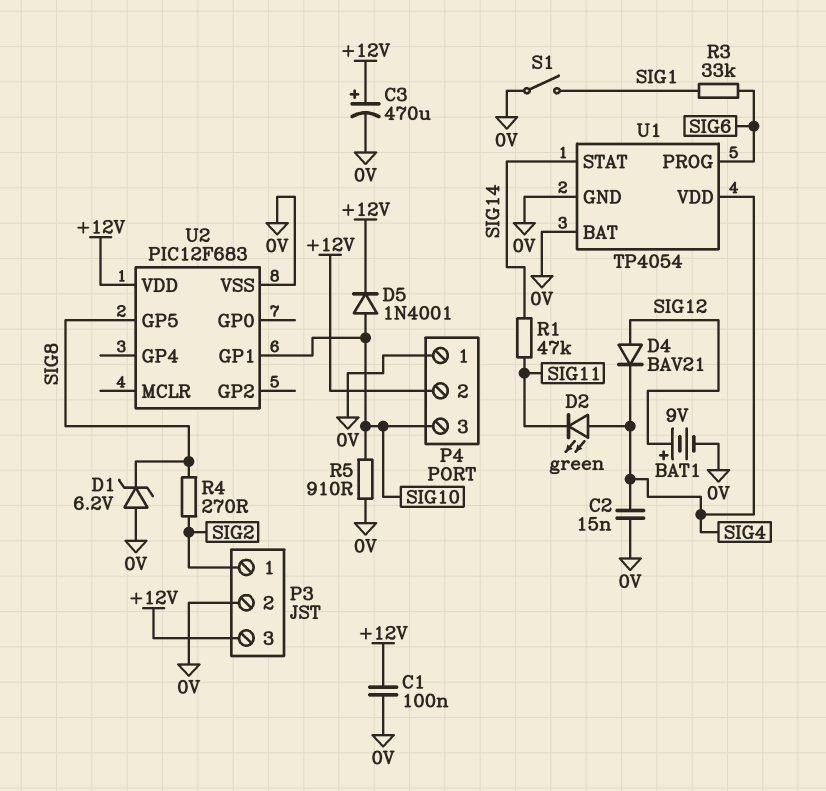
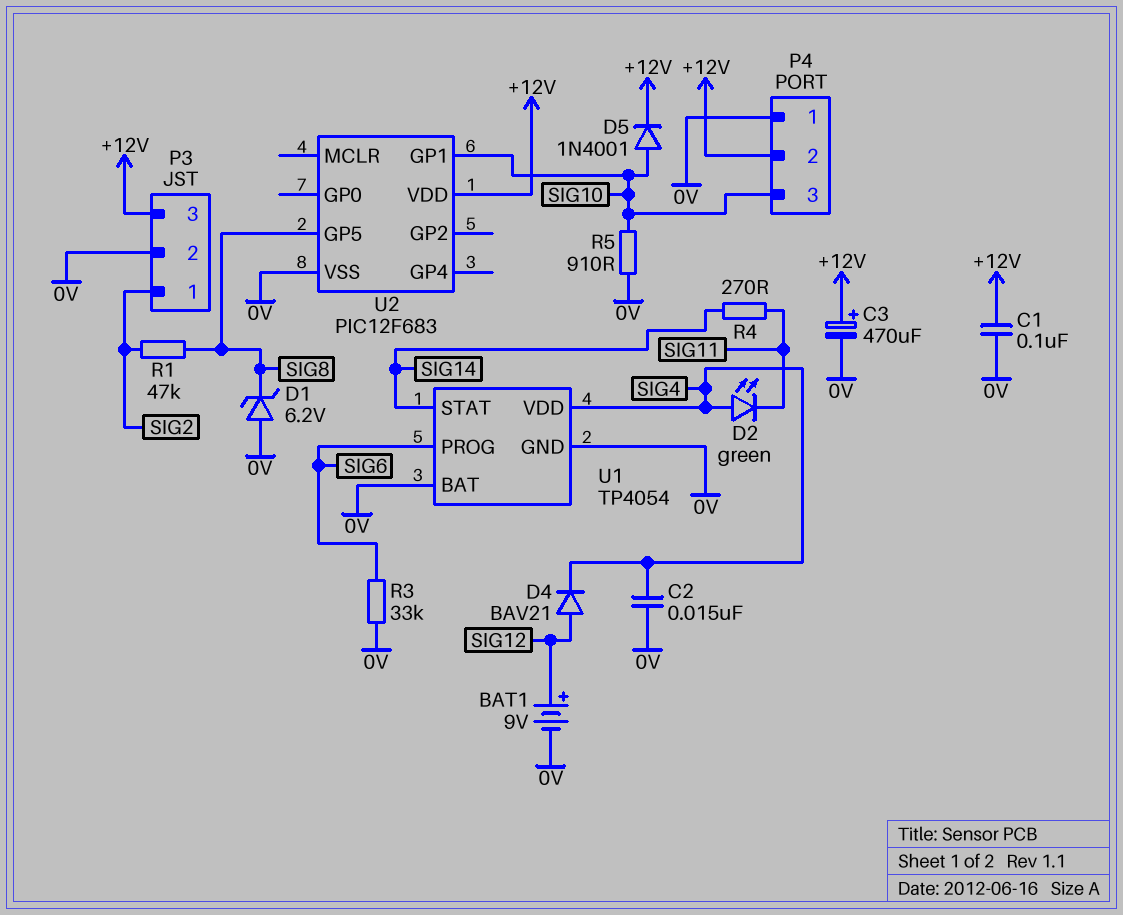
R1: 47k (SIG11, SIG14) -> 47k (SIG2, SIG8)
R3: 33k (SIG1, SIG6) -> 33k (0V, SIG6)
R4: 270 (SIG2, SIG8) -> 270 (SIG11, SIG14)
S1: switch (0V, SIG1) -> none

